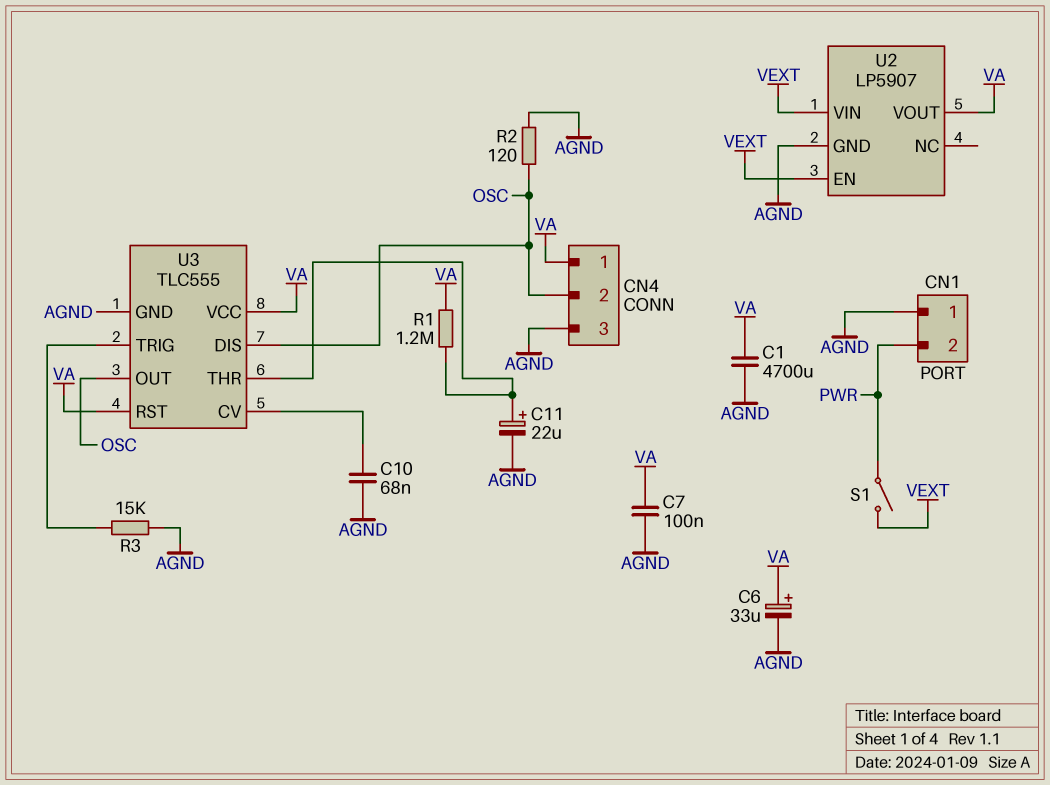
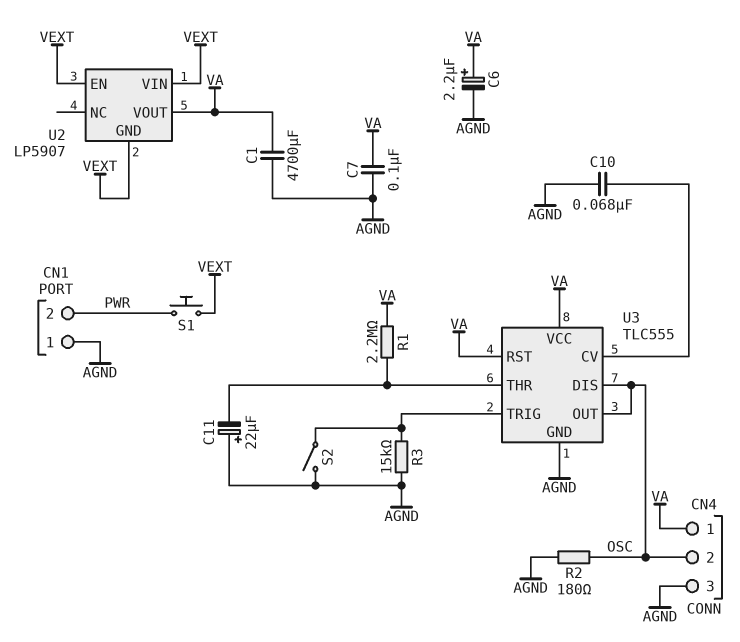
C6: 33uF (plus VA, minus AGND) -> 2.2uF (plus VA, minus AGND)
C11: 22uF (plus U3/THR, minus AGND) -> 22uF (plus AGND, minus U3/THR)
R1: 1.2M (U3/THR, VA) -> 2.2M (U3/THR, VA)
R2: 120 (AGND, OSC) -> 180 (AGND, OSC)
S1: switch (PWR, VEXT) -> button (PWR, VEXT)
S2: none -> switch (AGND, U3/TRIG)
U2 pin GND: AGND -> VEXT

